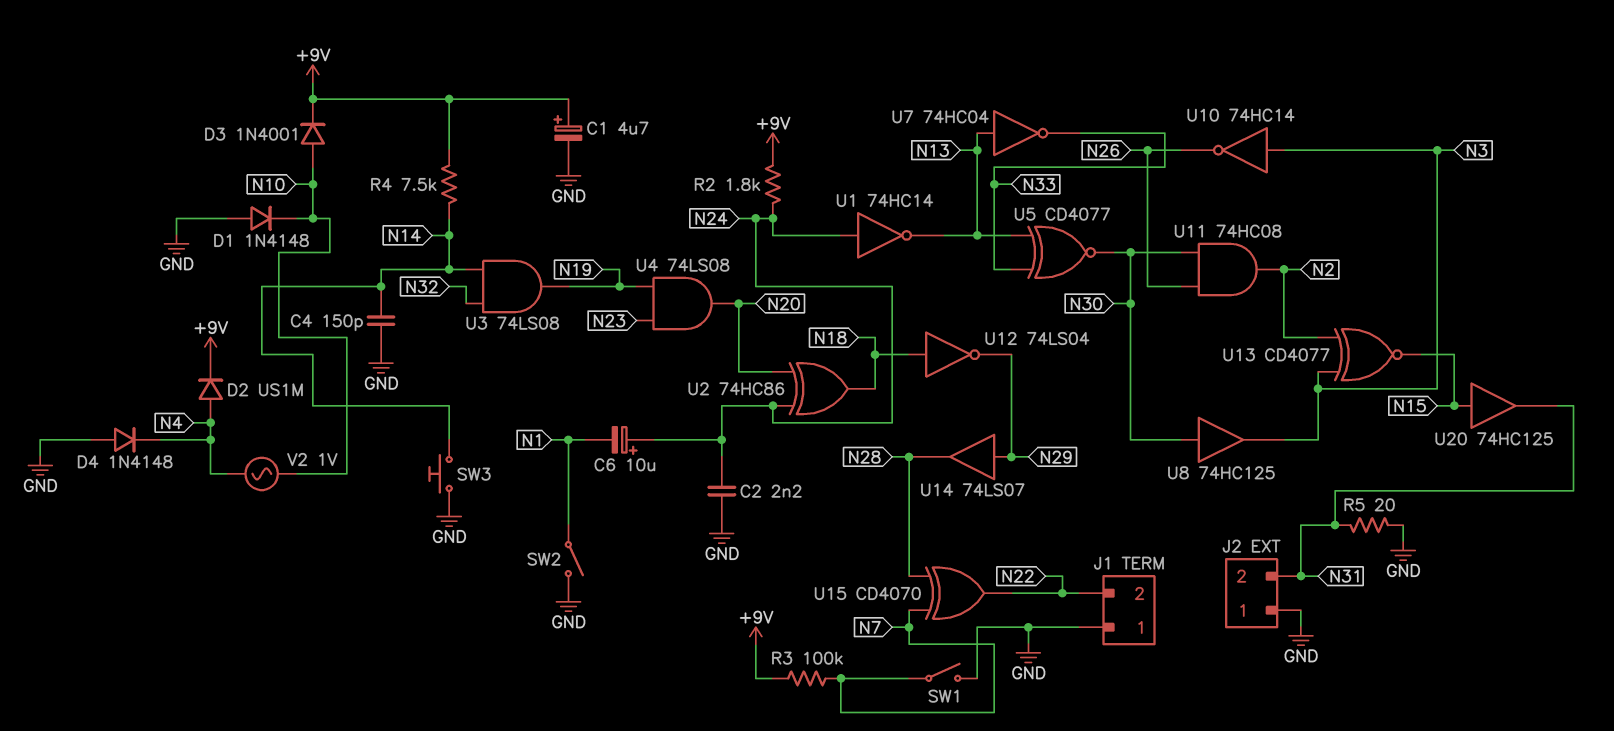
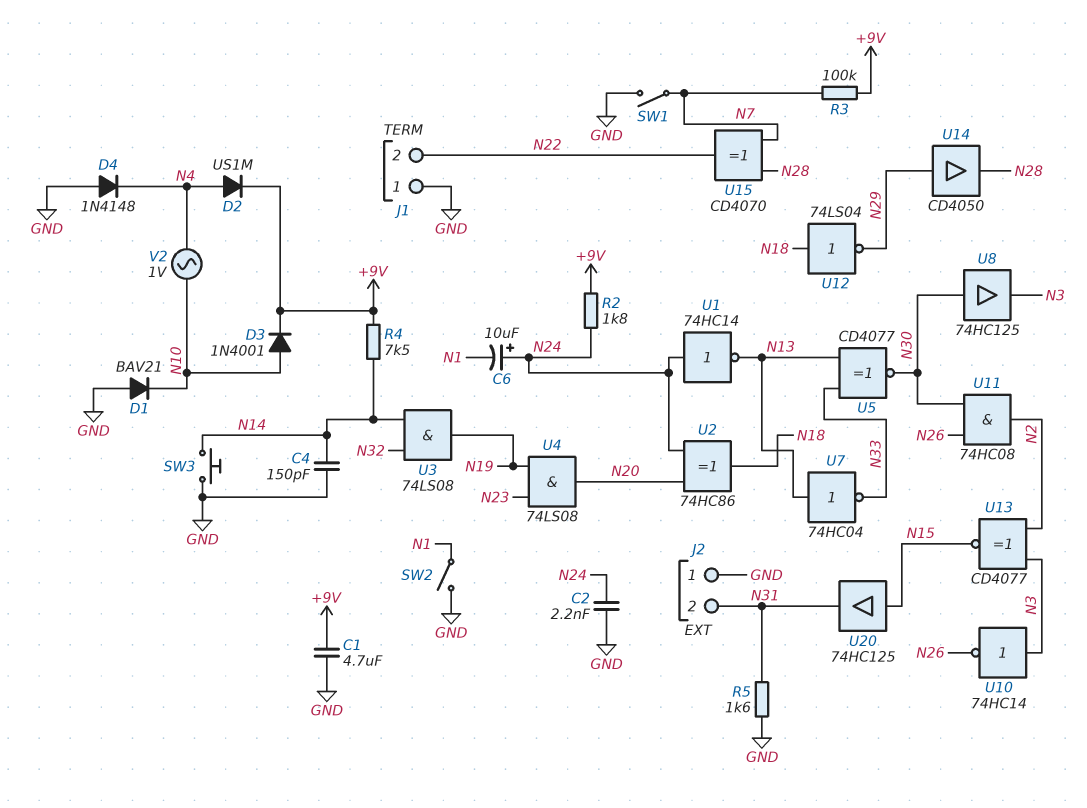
C1: 4.7uF (plus +9V, minus GND) -> 4.7uF (+9V, GND)
D1: diode 1N4148 (A GND, K N10) -> diode BAV21 (A GND, K N10)
R5: 20 (GND, N31) -> 1.6k (GND, N31)
U14: buffer 74LS07 (in N29, out N28) -> buffer CD4050 (in N29, out N28)

